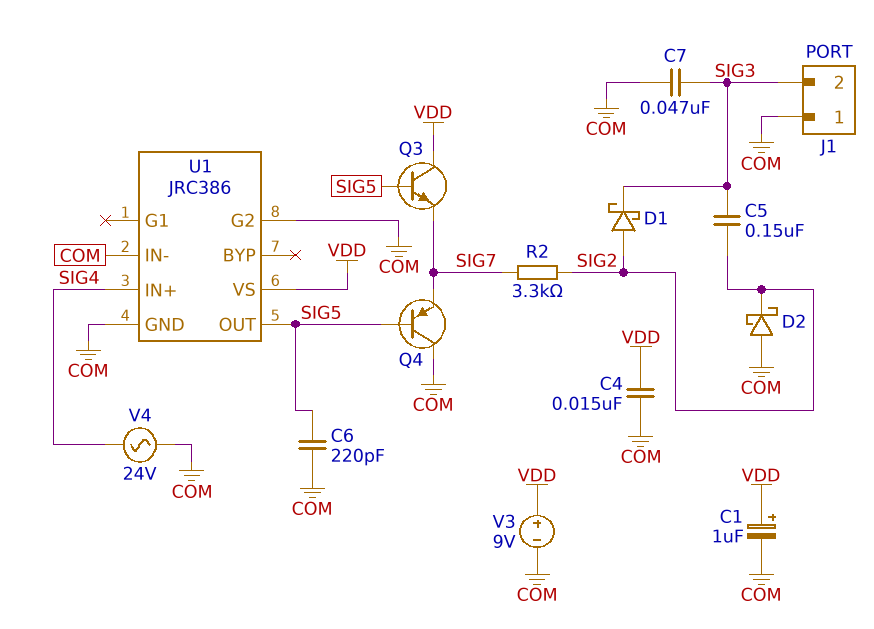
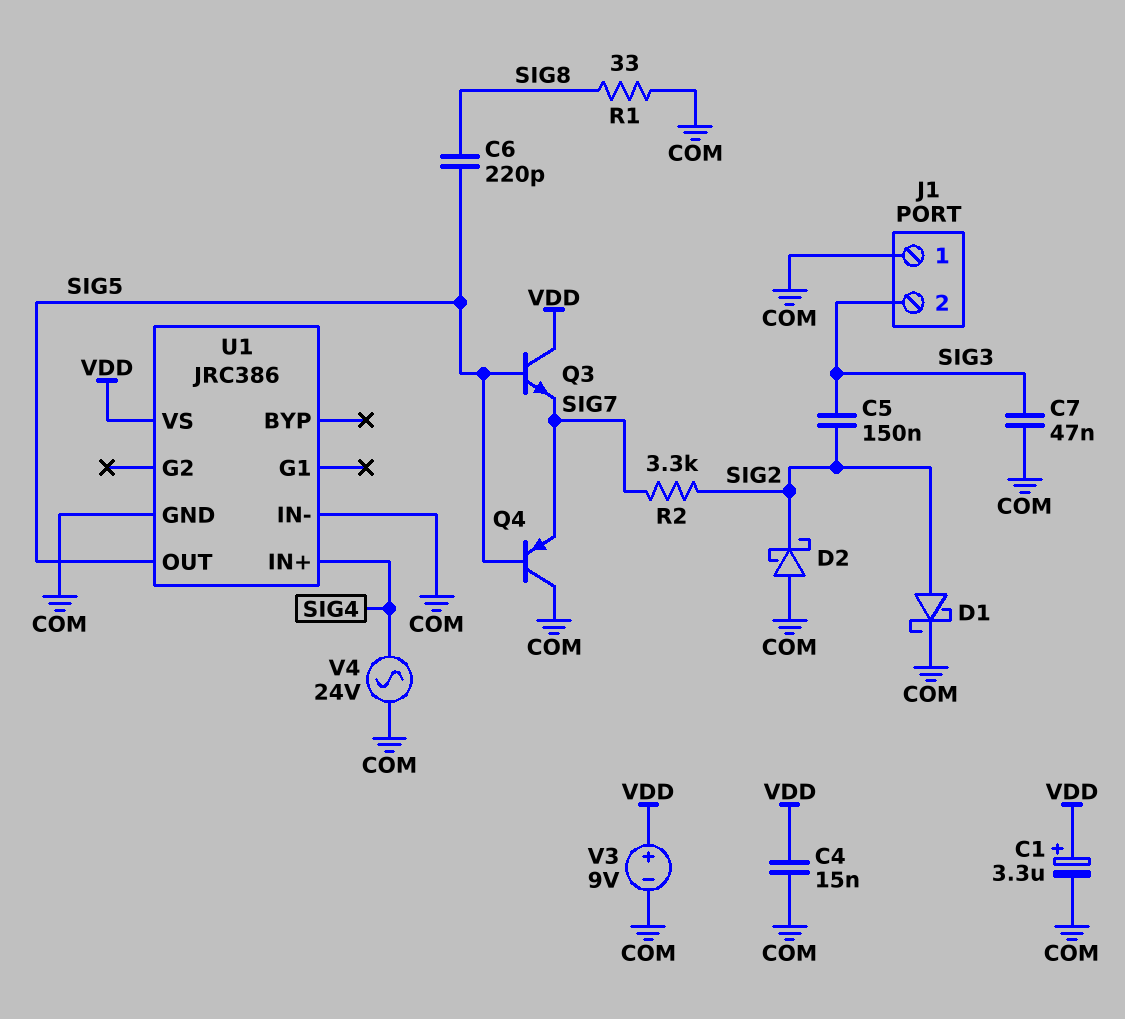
C1: 1uF (plus VDD, minus COM) -> 3.3uF (plus VDD, minus COM)
C6: 220pF (COM, SIG5) -> 220pF (SIG5, SIG8)
D1: schottky (A SIG2, K SIG3) -> schottky (A SIG2, K COM)
R1: none -> 33 (COM, SIG8)
U1 pin G2: COM -> none

